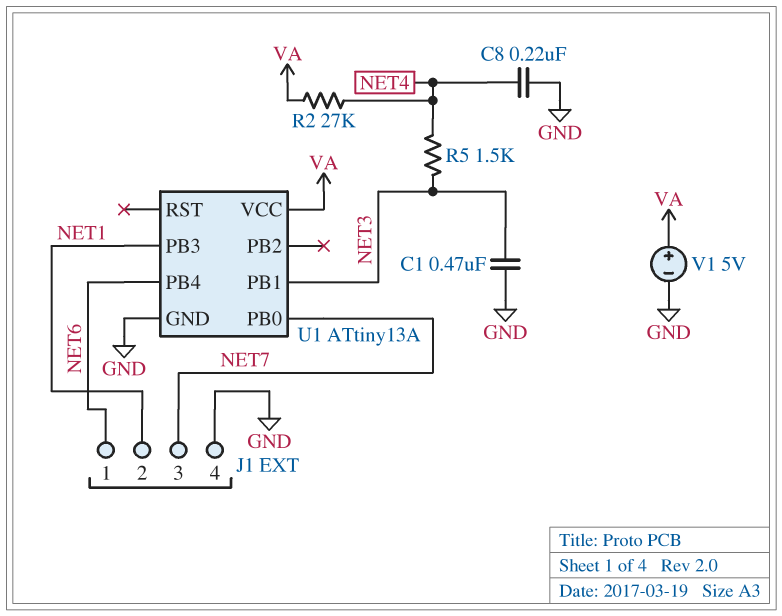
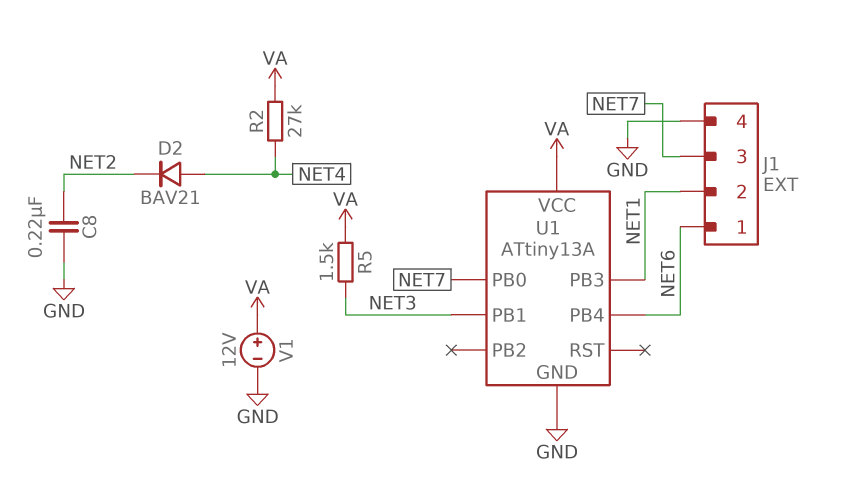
C1: 470nF (GND, NET3) -> none
C8: 220nF (GND, NET4) -> 220nF (GND, NET2)
D2: none -> diode BAV21 (A NET4, K NET2)
R5: 1.5k (NET3, NET4) -> 1.5k (NET3, VA)
V1: 5V (plus VA, minus GND) -> 12V (plus VA, minus GND)

